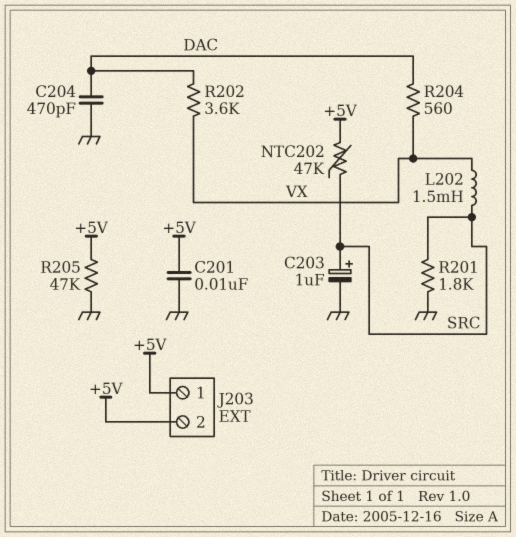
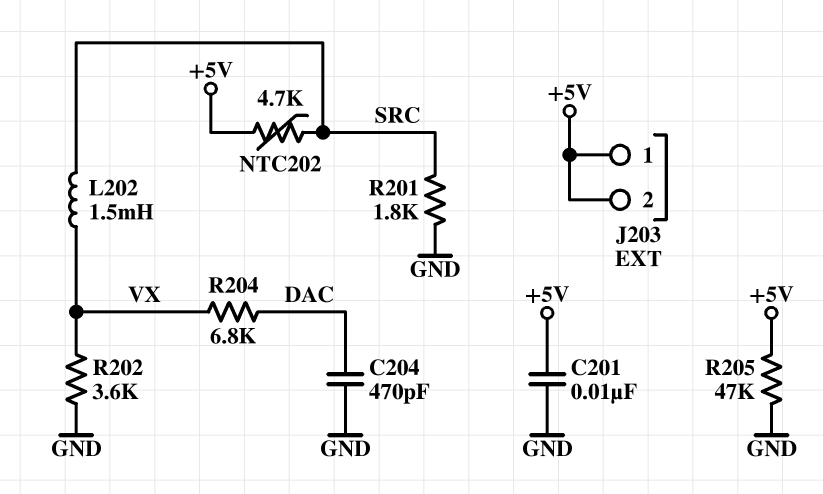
C203: 1uF (plus SRC, minus GND) -> none
NTC202: 47k (+5V, SRC) -> 4.7k (+5V, SRC)
R202: 3.6k (DAC, VX) -> 3.6k (GND, VX)
R204: 560 (DAC, VX) -> 6.8k (DAC, VX)

